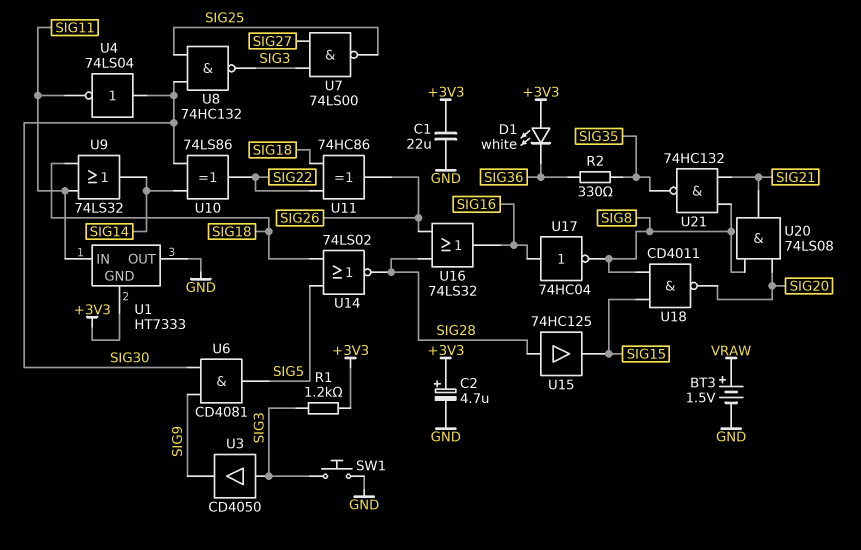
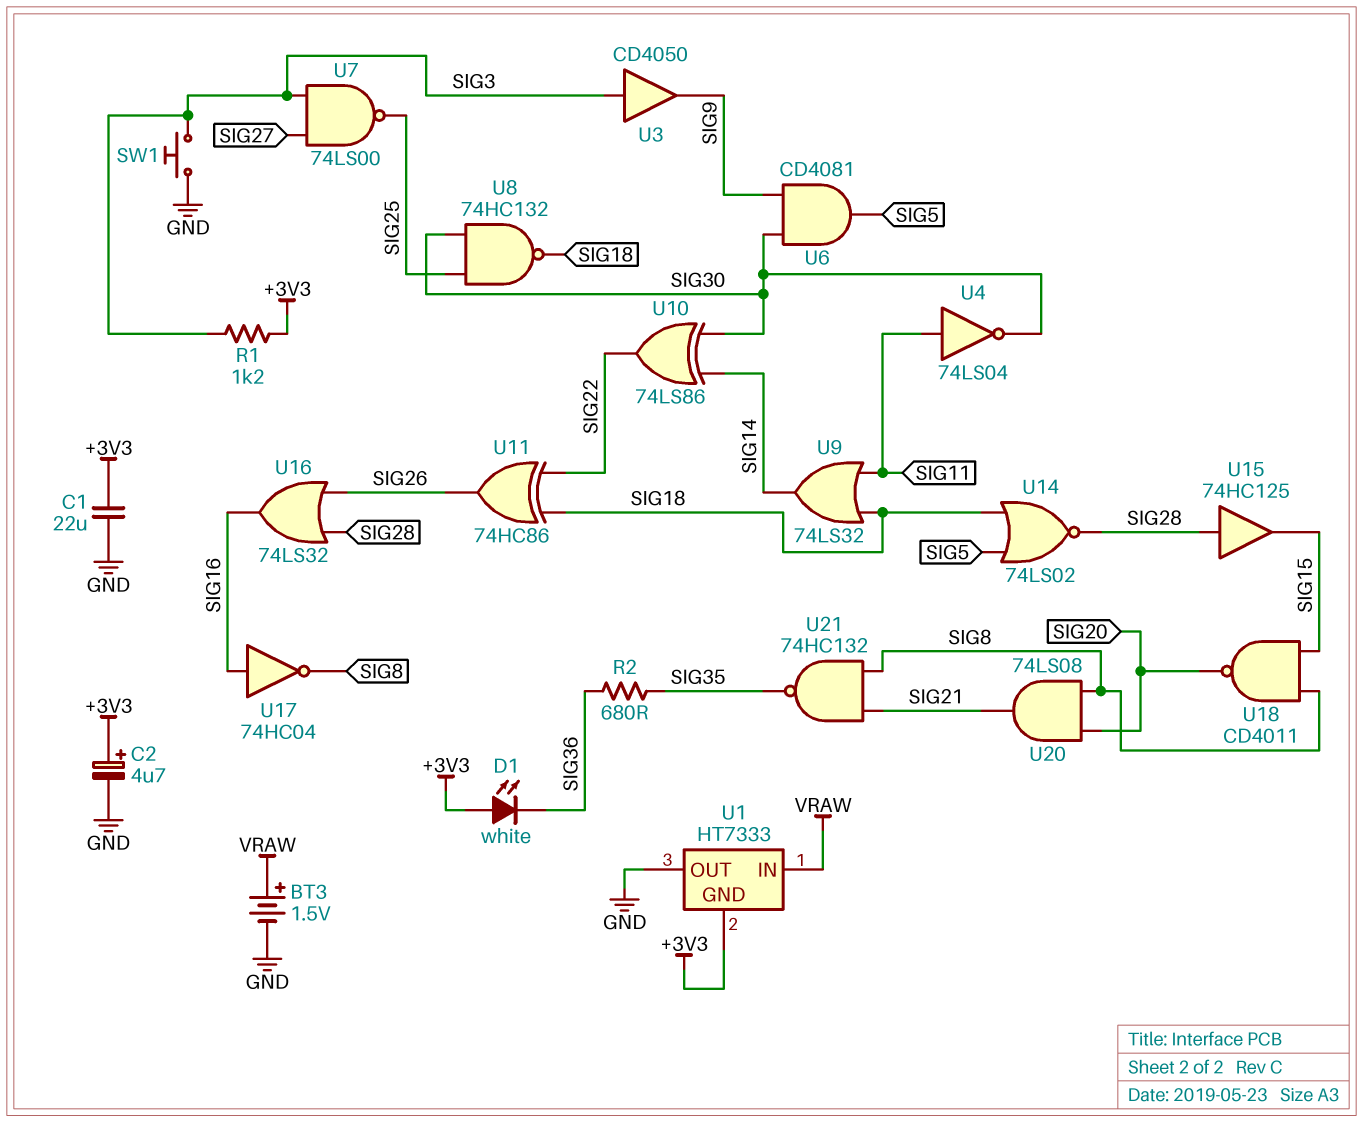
R2: 330 (SIG35, SIG36) -> 680 (SIG35, SIG36)
U1 pin IN: SIG11 -> VRAW
U4: NOT 74LS04 (in SIG30, out SIG11) -> NOT 74LS04 (in SIG11, out SIG30)
U8: NAND 74HC132 (in SIG25, in SIG30, out SIG3) -> NAND 74HC132 (in SIG25, in SIG30, out SIG18)

